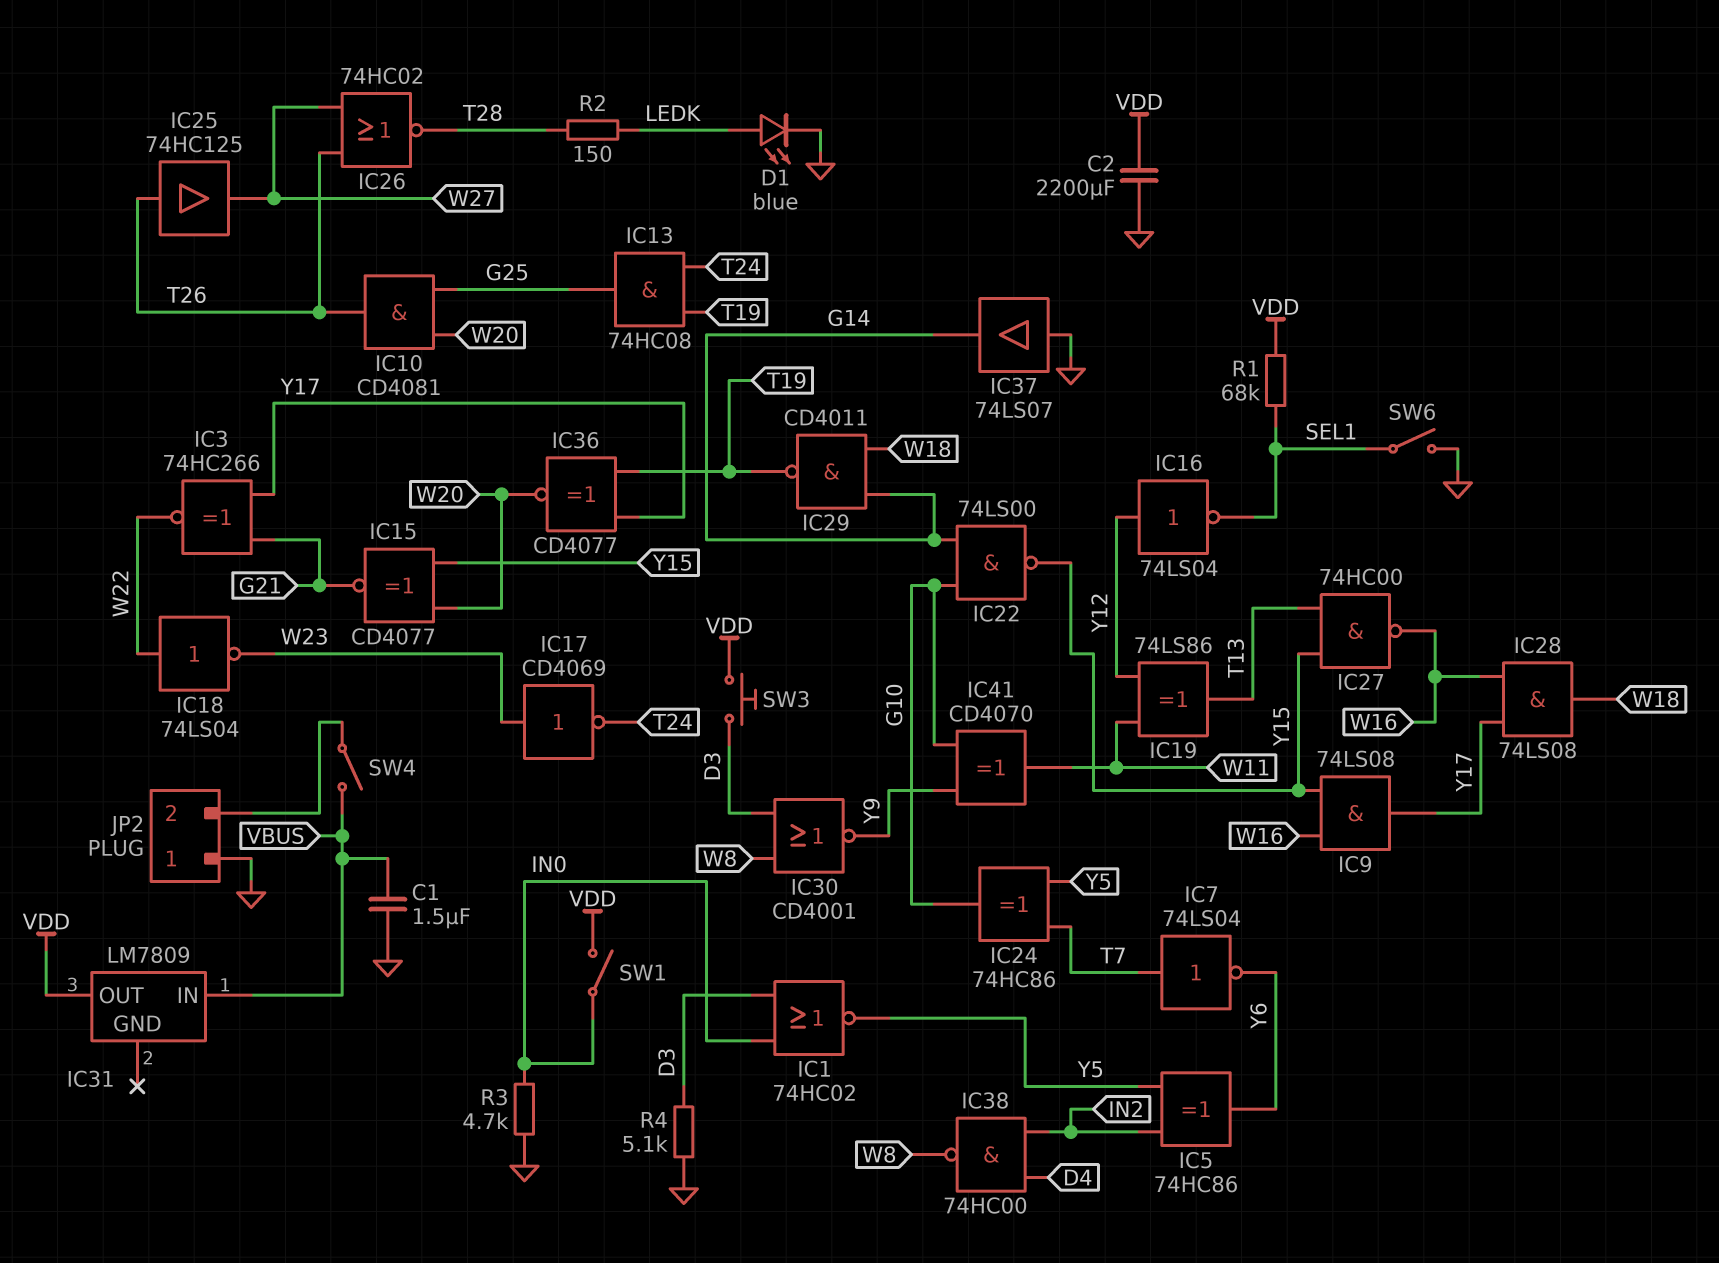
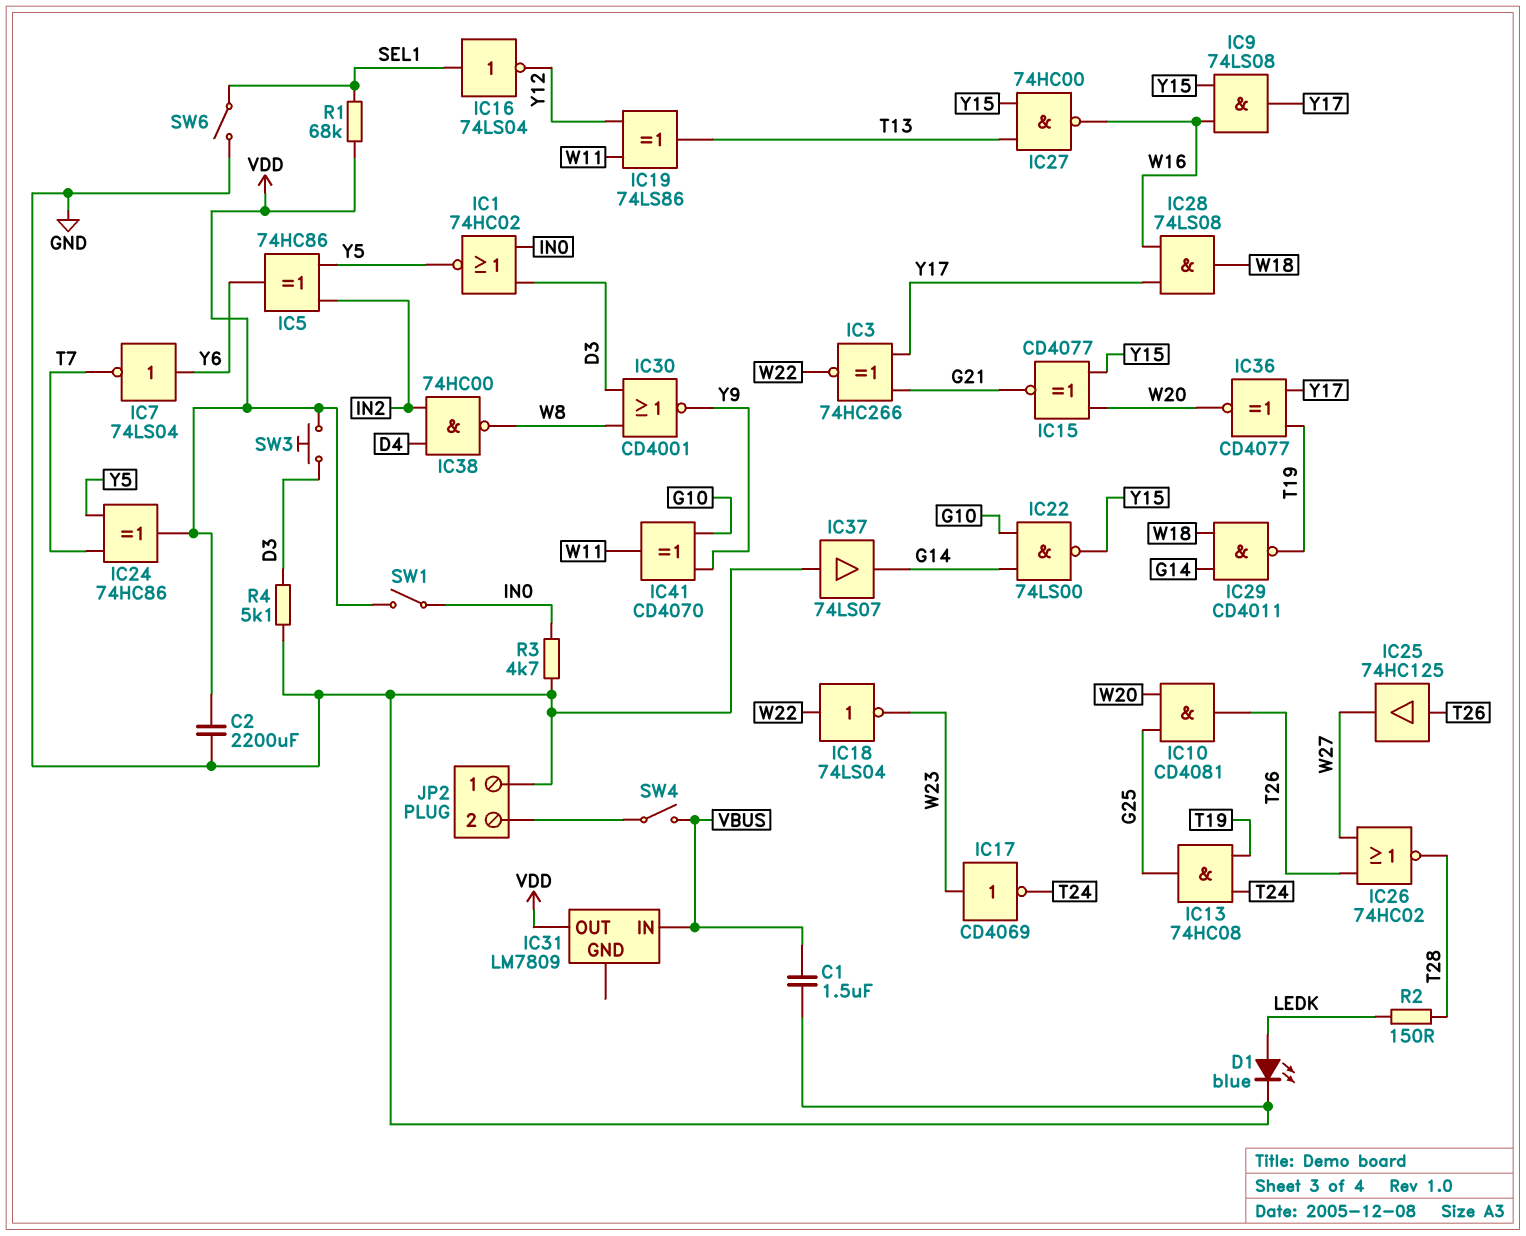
IC7: NOT 74LS04 (in T7, out Y6) -> NOT 74LS04 (in Y6, out T7)
IC16: NOT 74LS04 (in Y12, out SEL1) -> NOT 74LS04 (in SEL1, out Y12)
IC24: XOR 74HC86 (in T7, in Y5, out G10) -> XOR 74HC86 (in T7, in Y5, out VDD)

